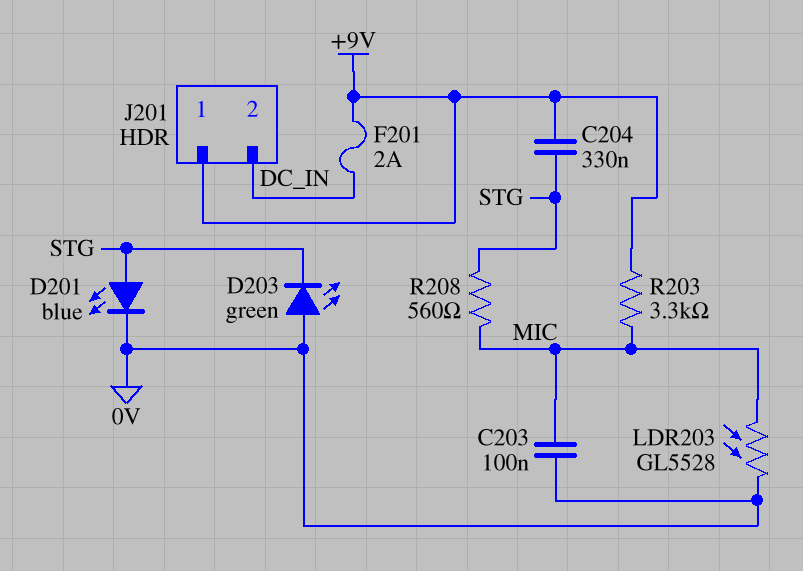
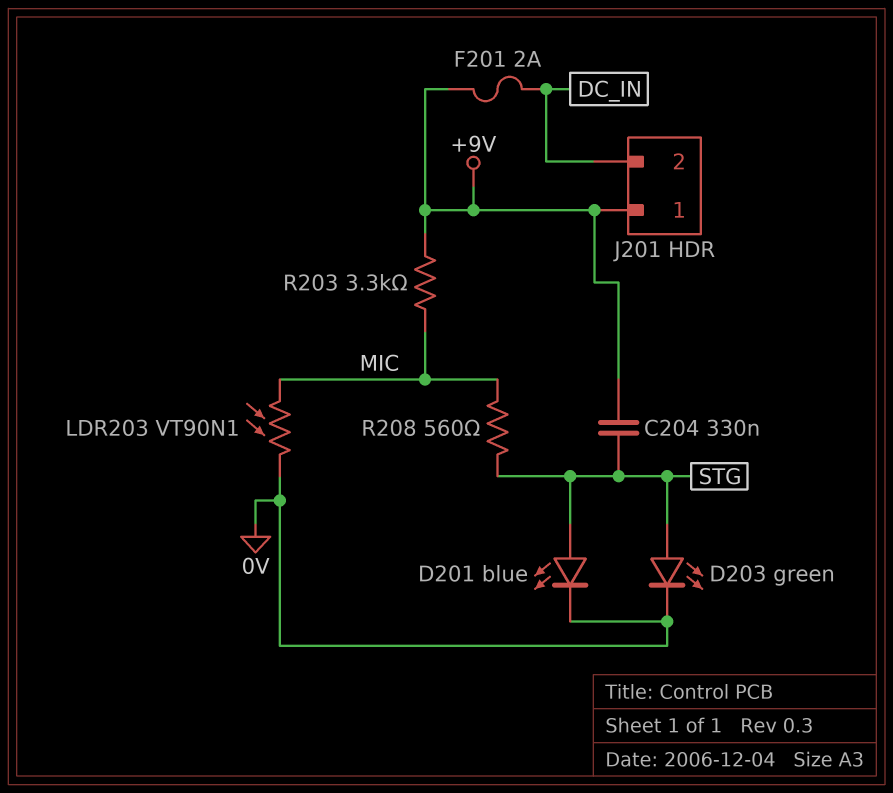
C203: 100nF (0V, MIC) -> none
D203: LED green (A 0V, K STG) -> LED green (A STG, K 0V)
LDR203: GL5528 (0V, MIC) -> VT90N1 (0V, MIC)

